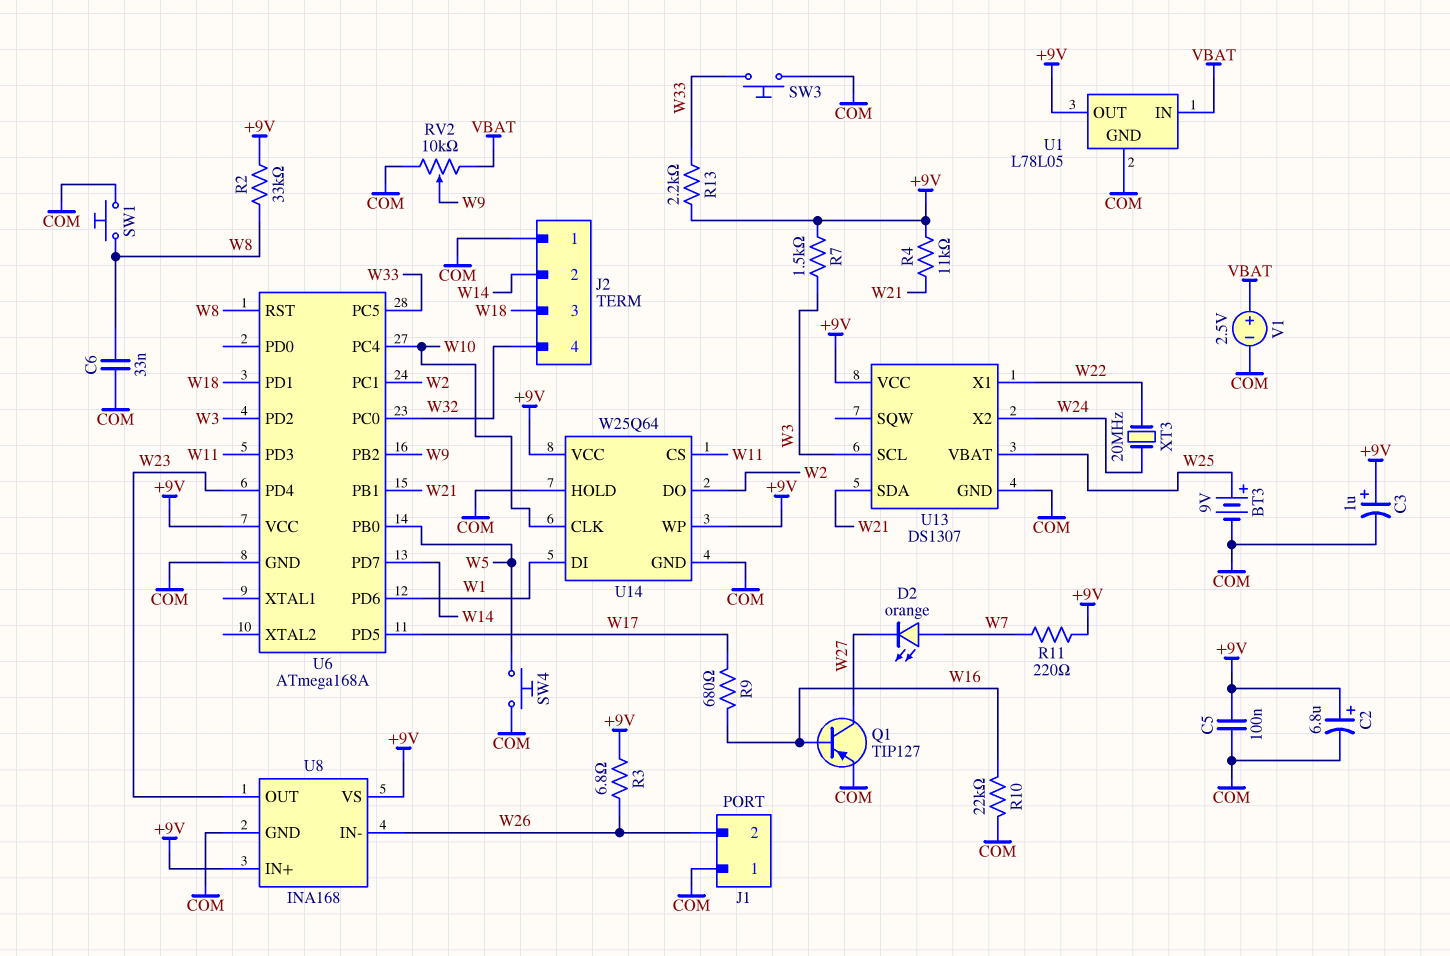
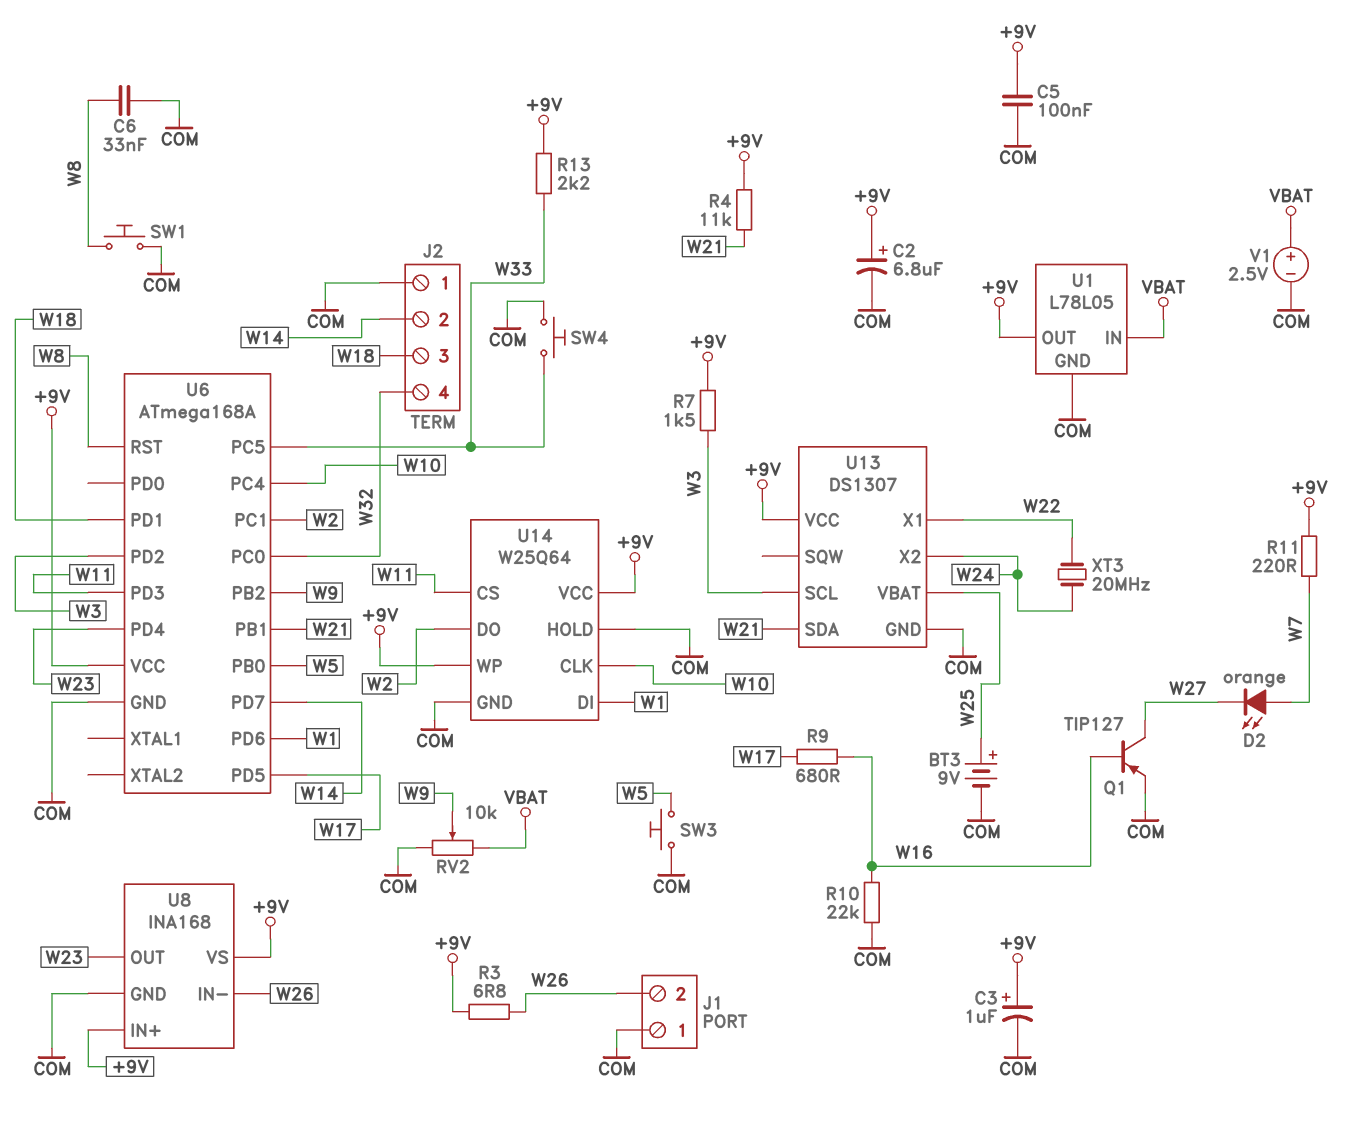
R2: 33k (+9V, W8) -> none
SW3: button (COM, W33) -> button (COM, W5)
SW4: button (COM, W5) -> button (COM, W33)

